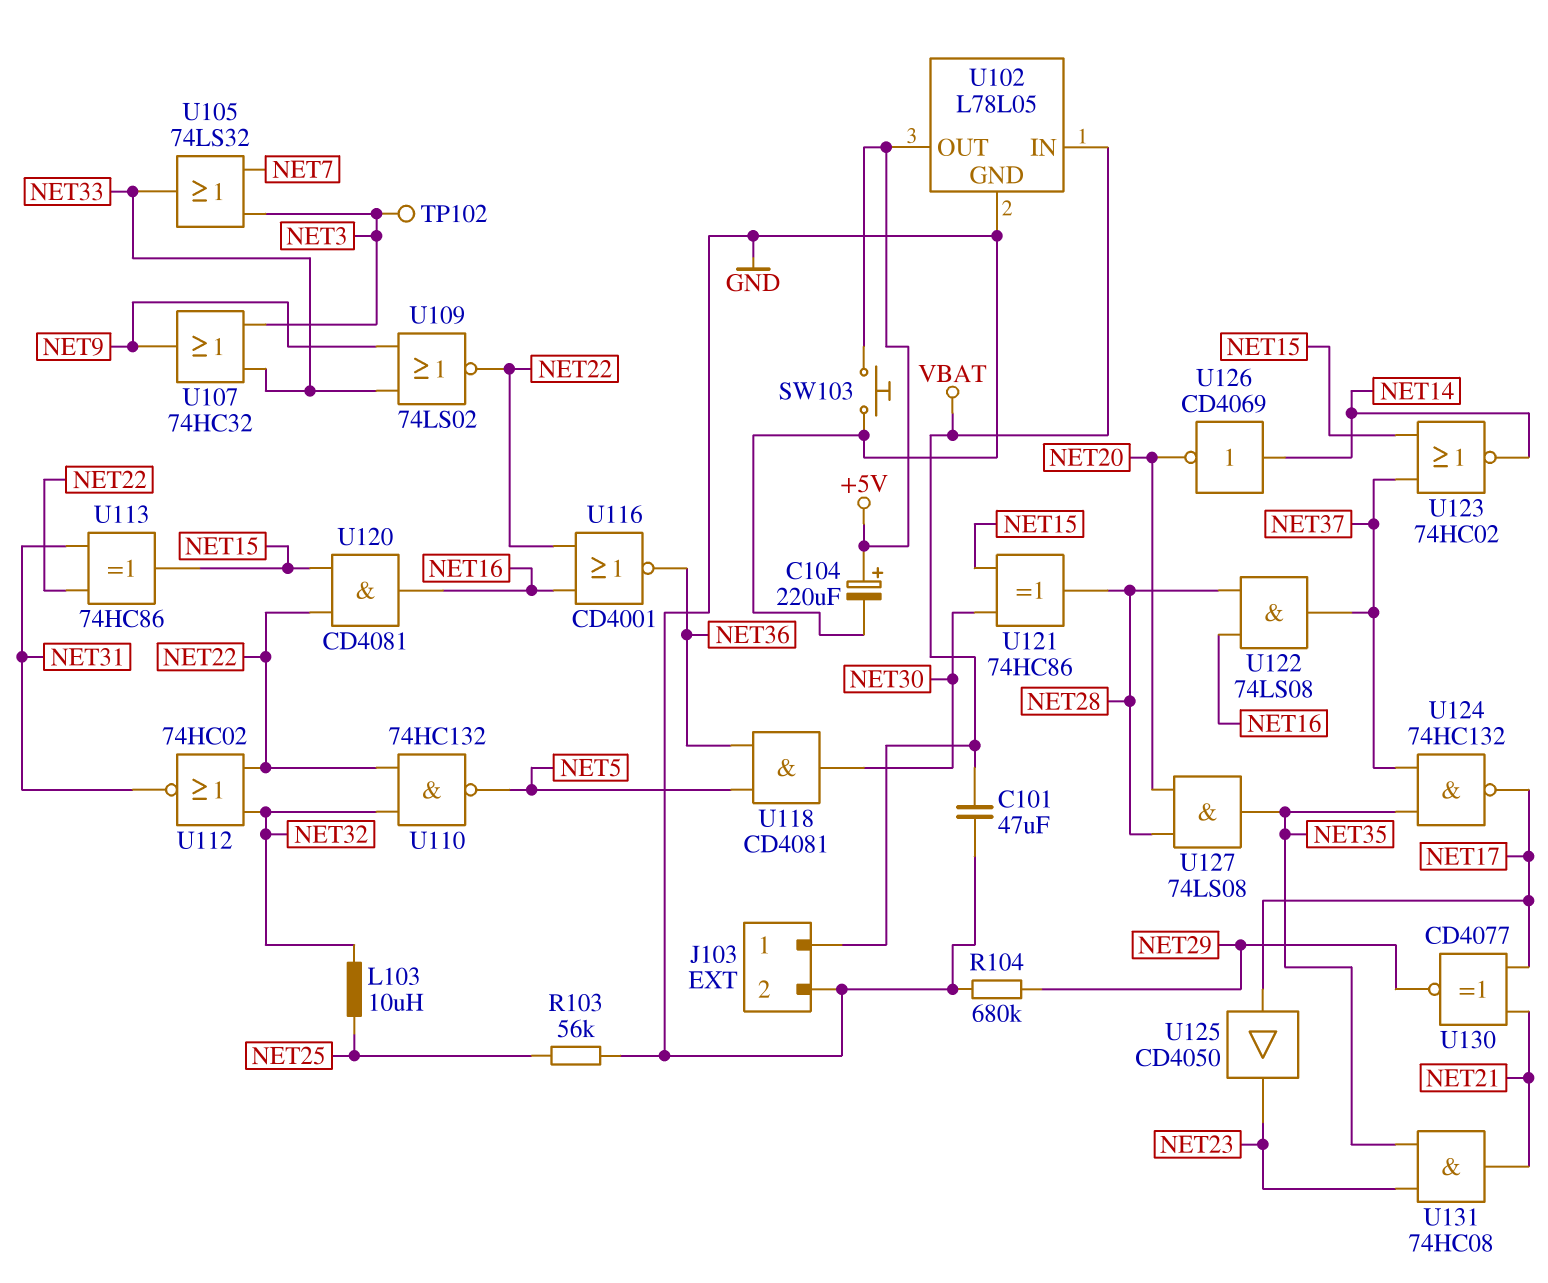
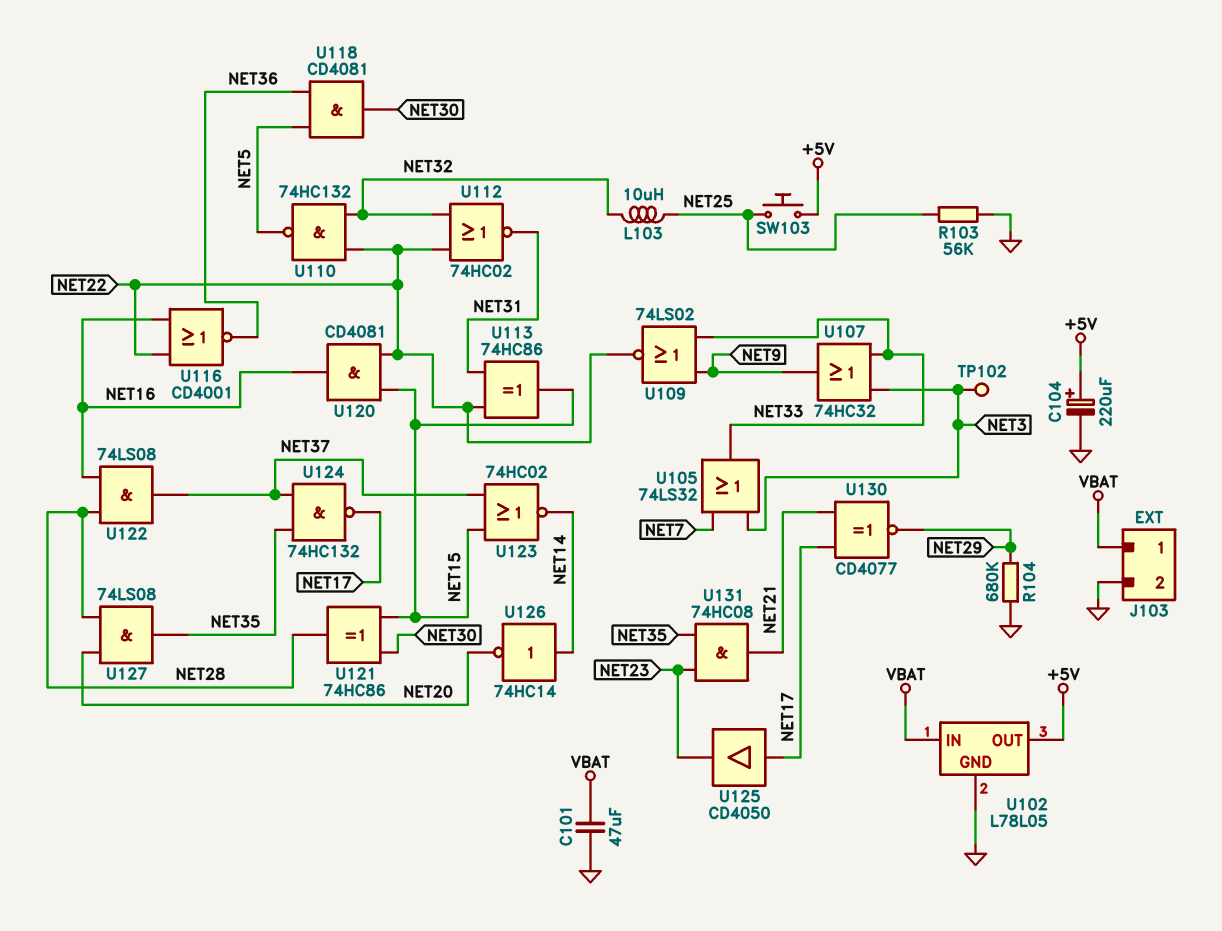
SW103: button (+5V, GND) -> button (+5V, NET25)
U126: NOT CD4069 (in NET14, out NET20) -> NOT 74HC14 (in NET14, out NET20)

